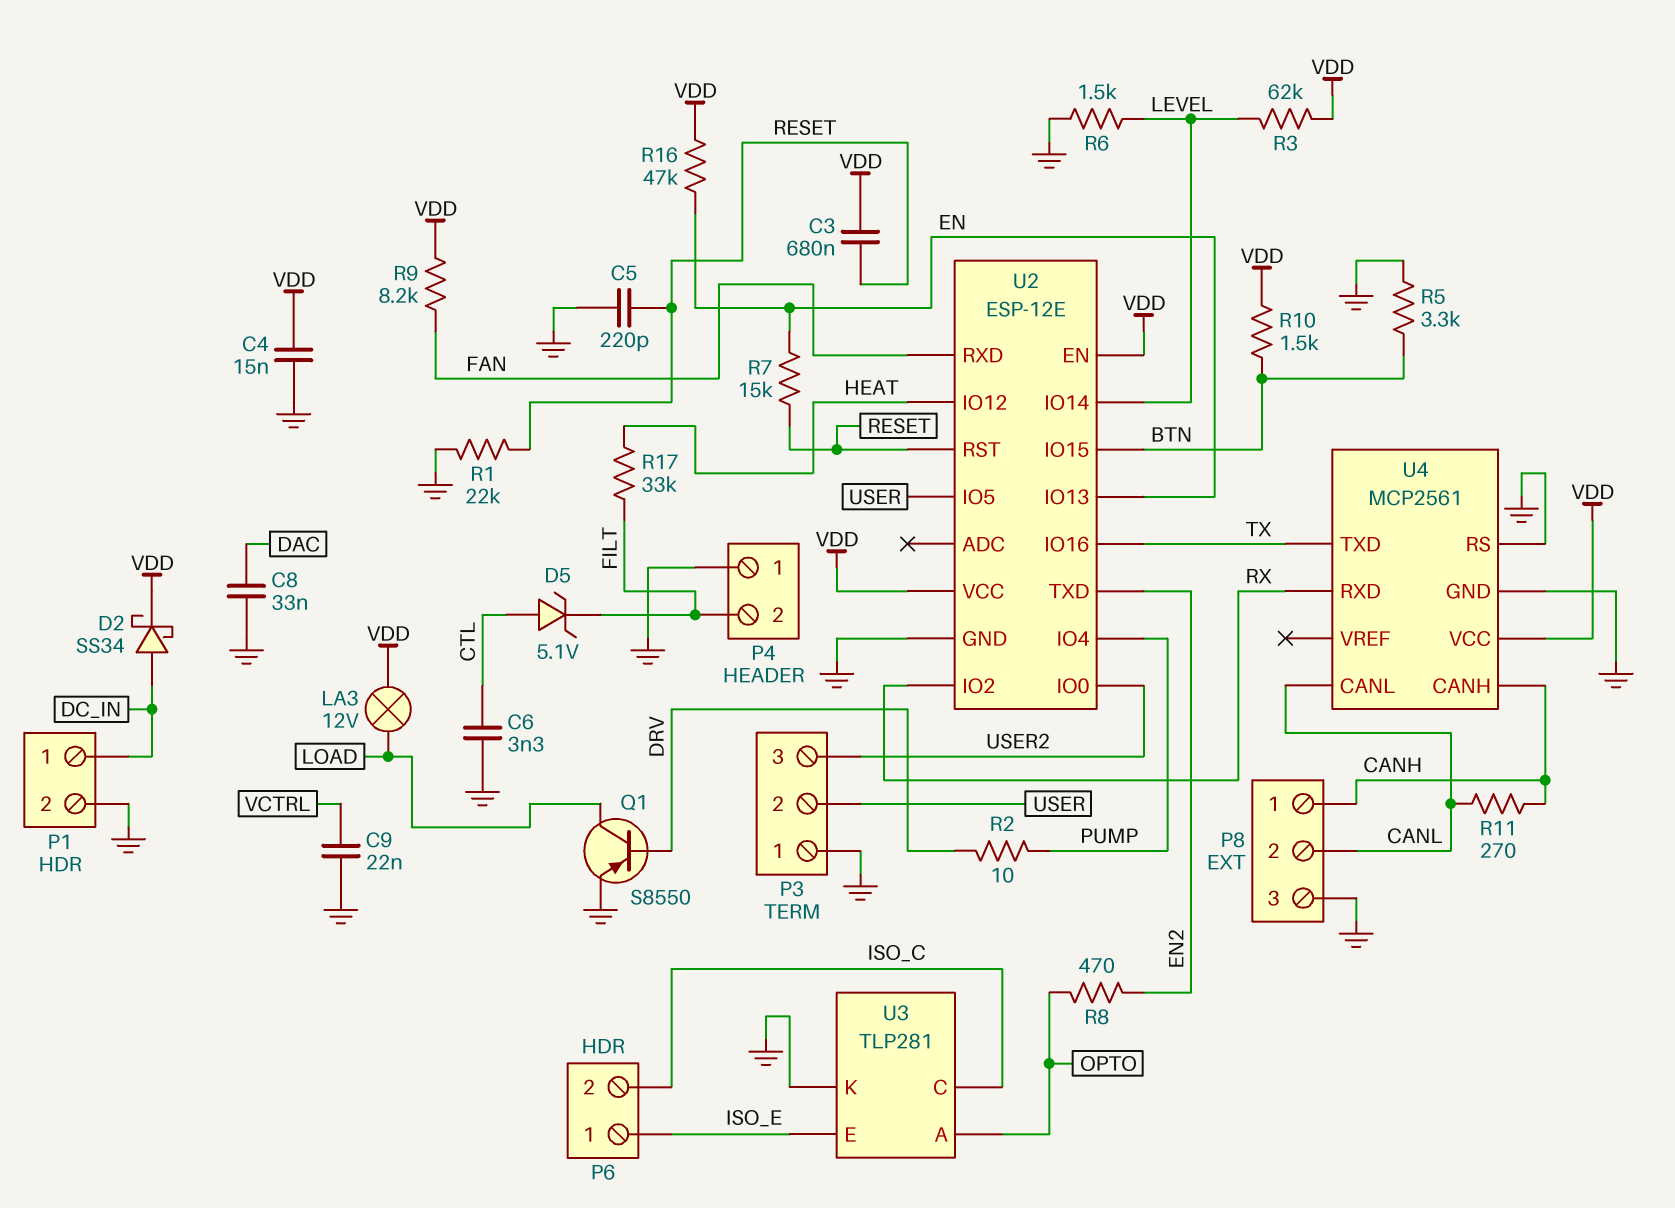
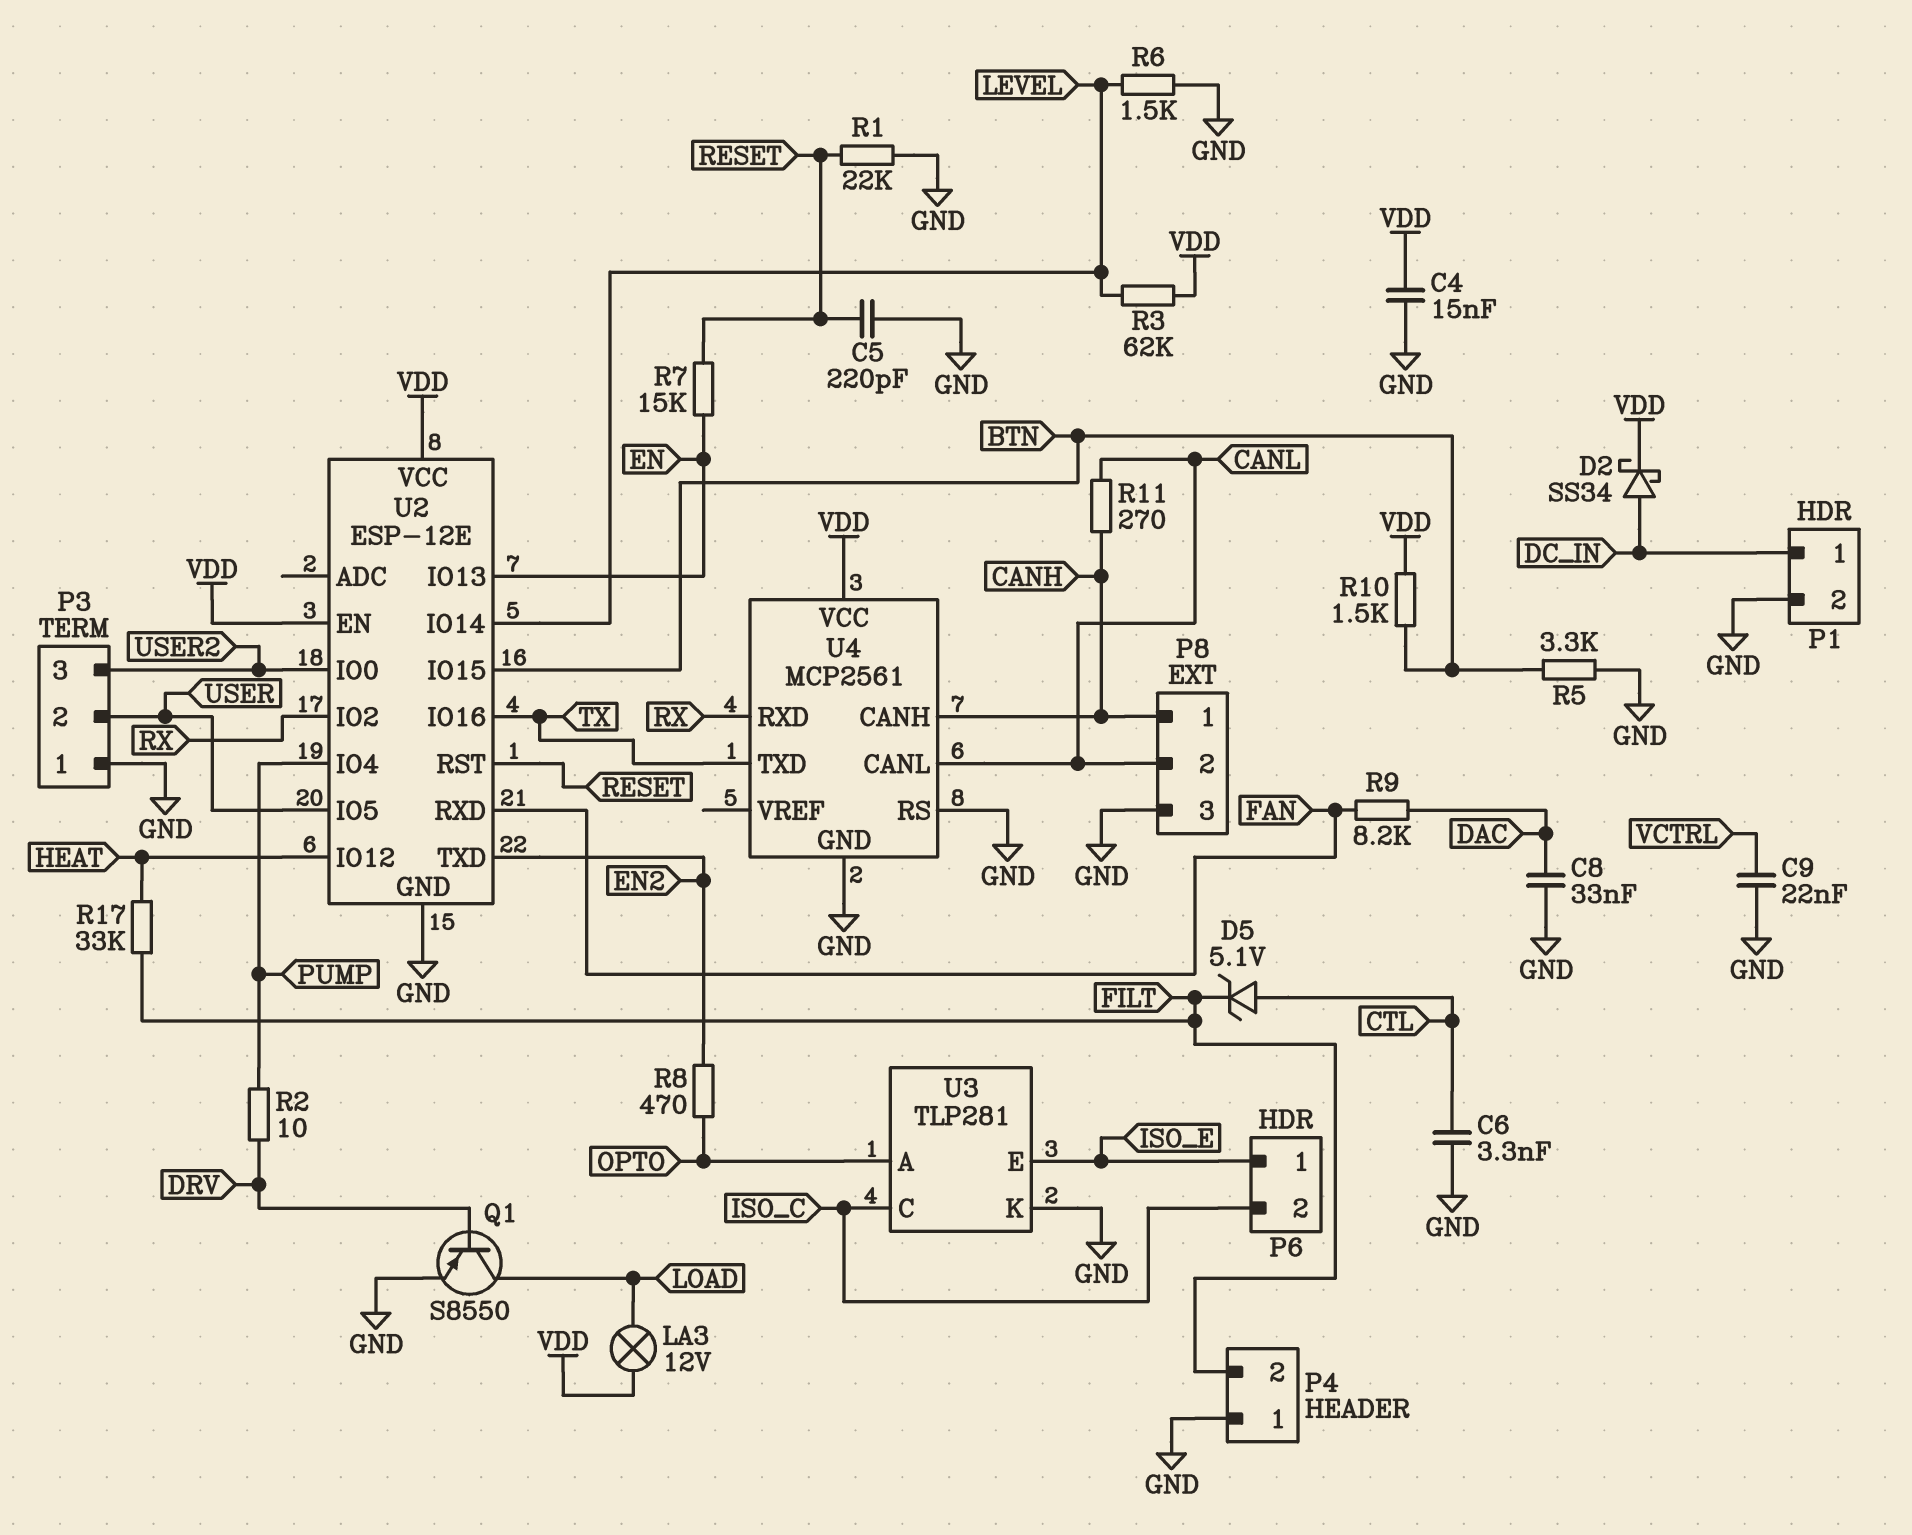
C3: 680nF (RESET, VDD) -> none
R9: 8.2k (FAN, VDD) -> 8.2k (DAC, FAN)
R16: 47k (EN, VDD) -> none

